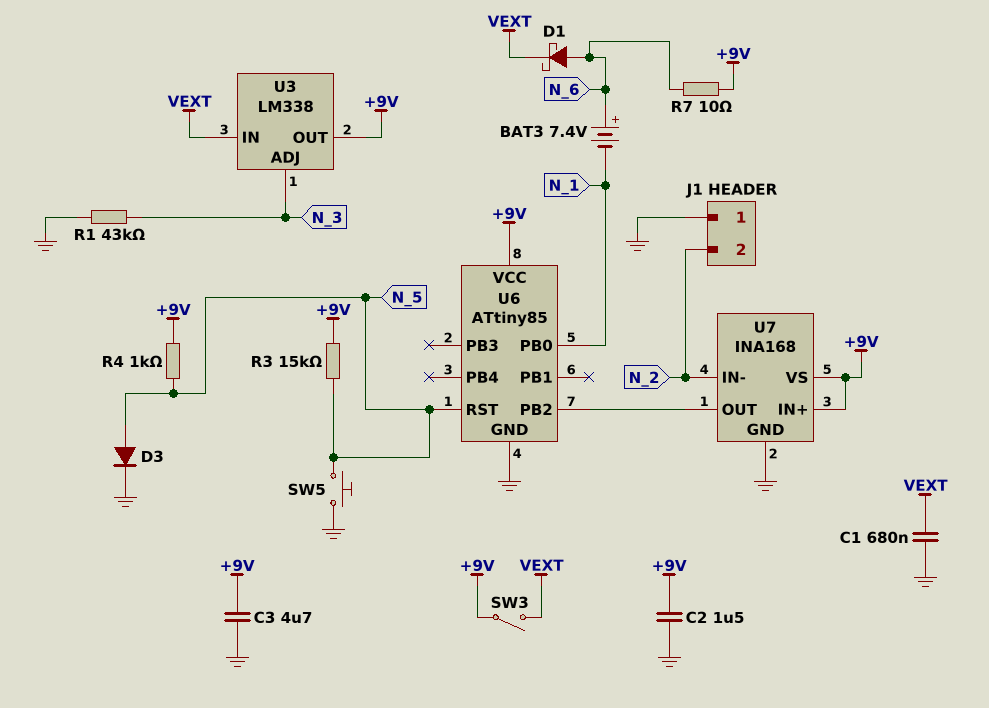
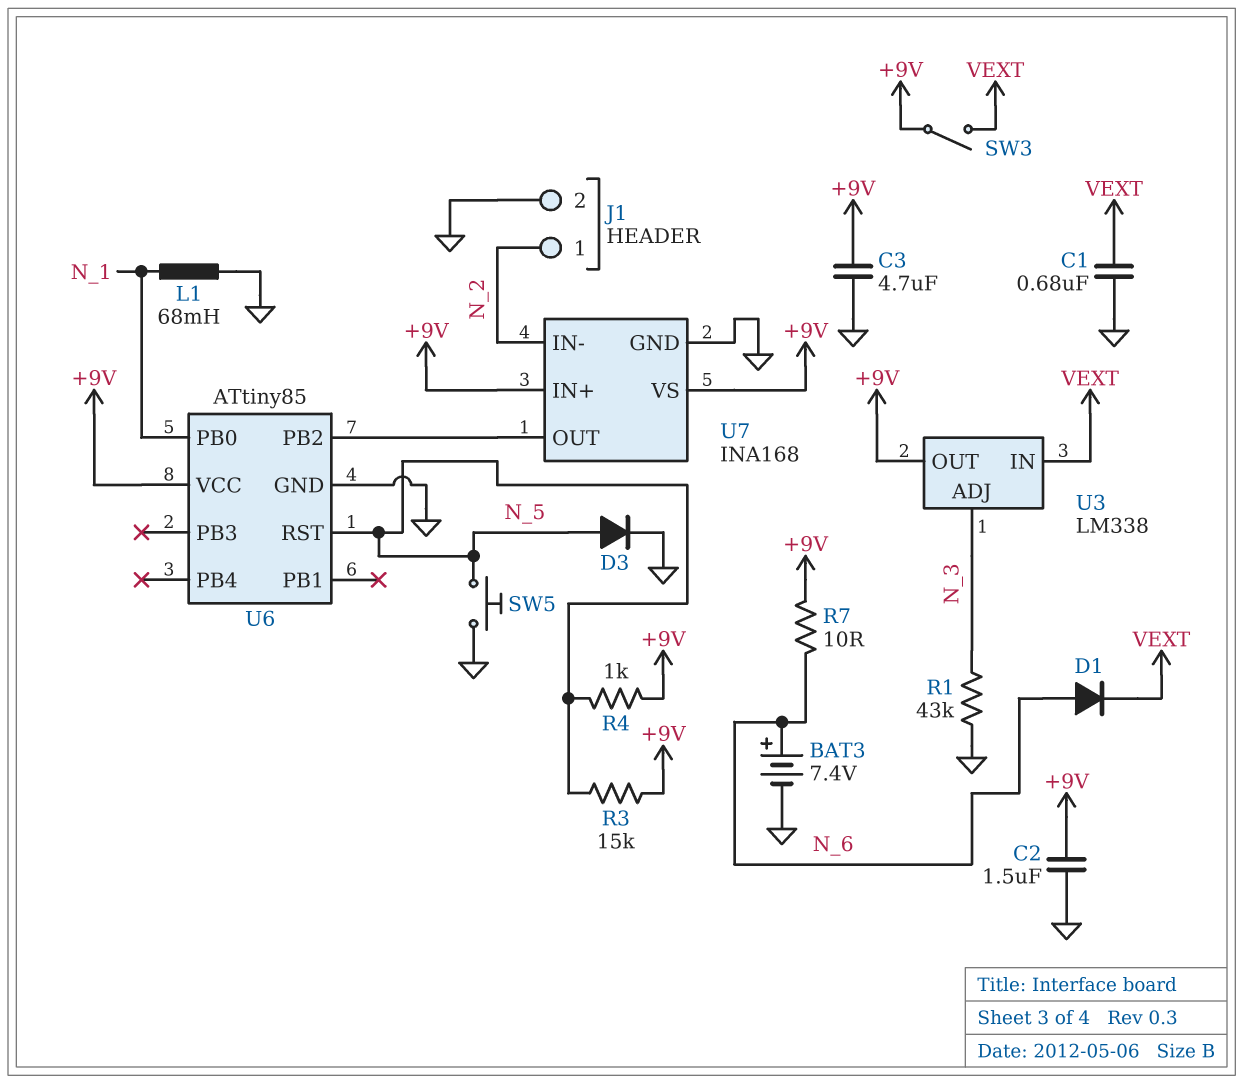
BAT3: 7.4V (plus N_6, minus N_1) -> 7.4V (plus N_6, minus GND)
D1: schottky (A N_6, K VEXT) -> diode (A N_6, K VEXT)
J1 pin 1: GND -> N_2
J1 pin 2: N_2 -> GND
L1: none -> 68mH (GND, N_1)

